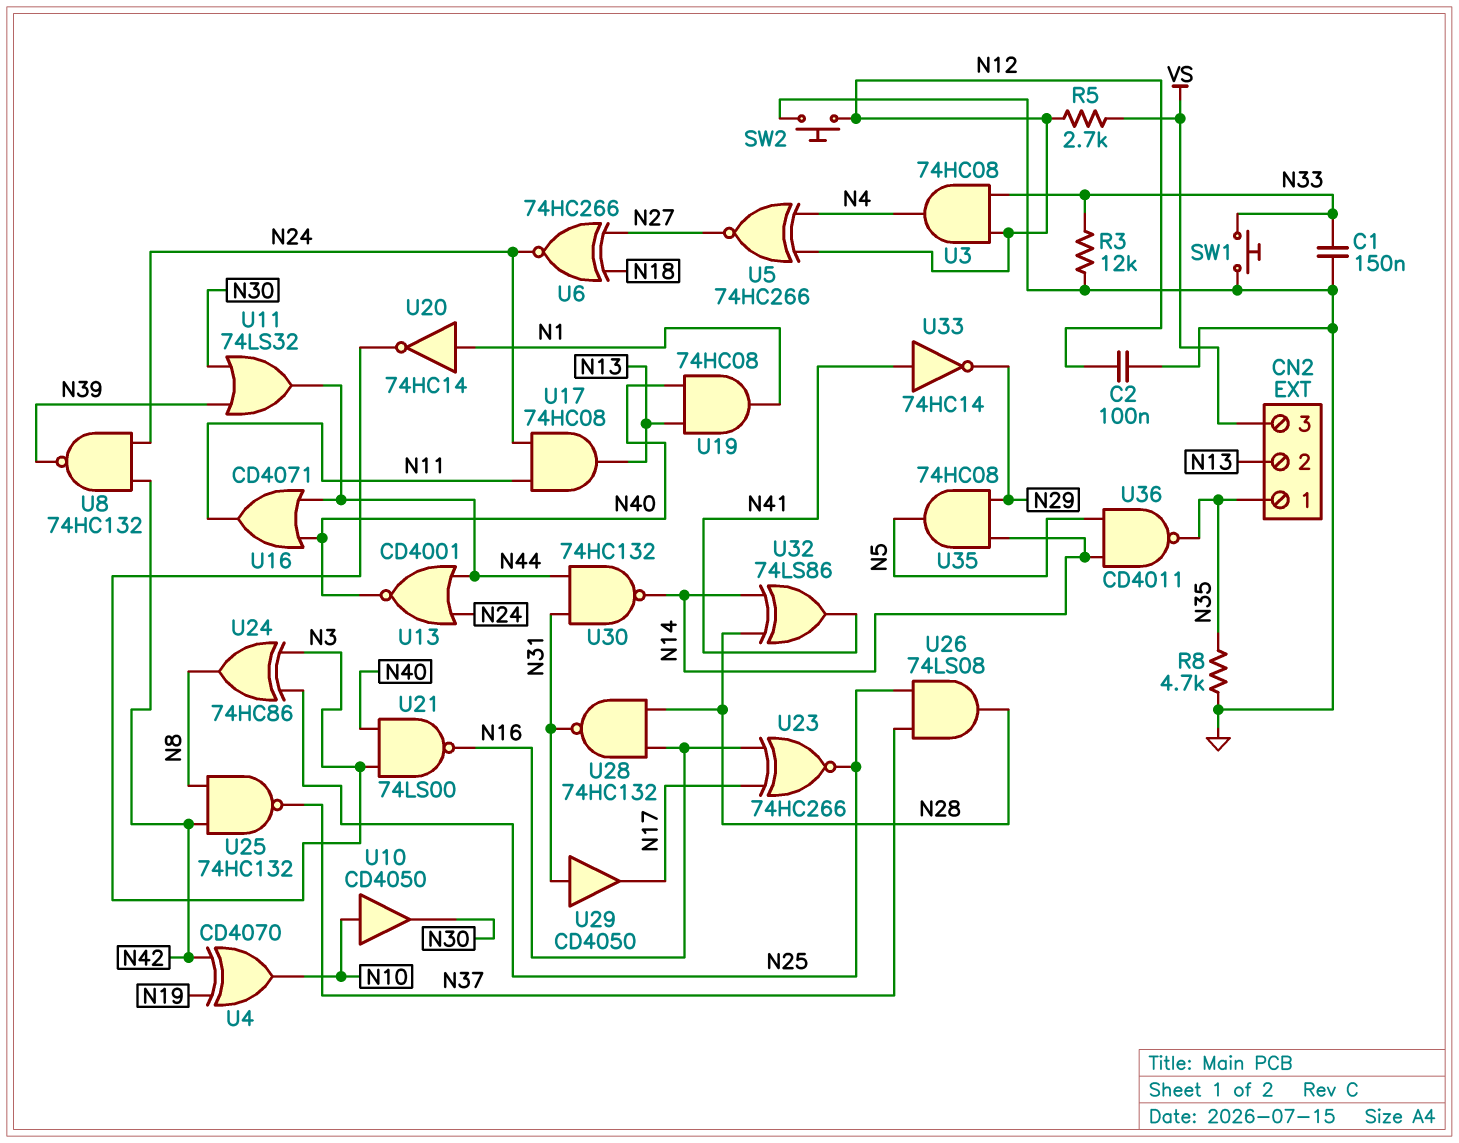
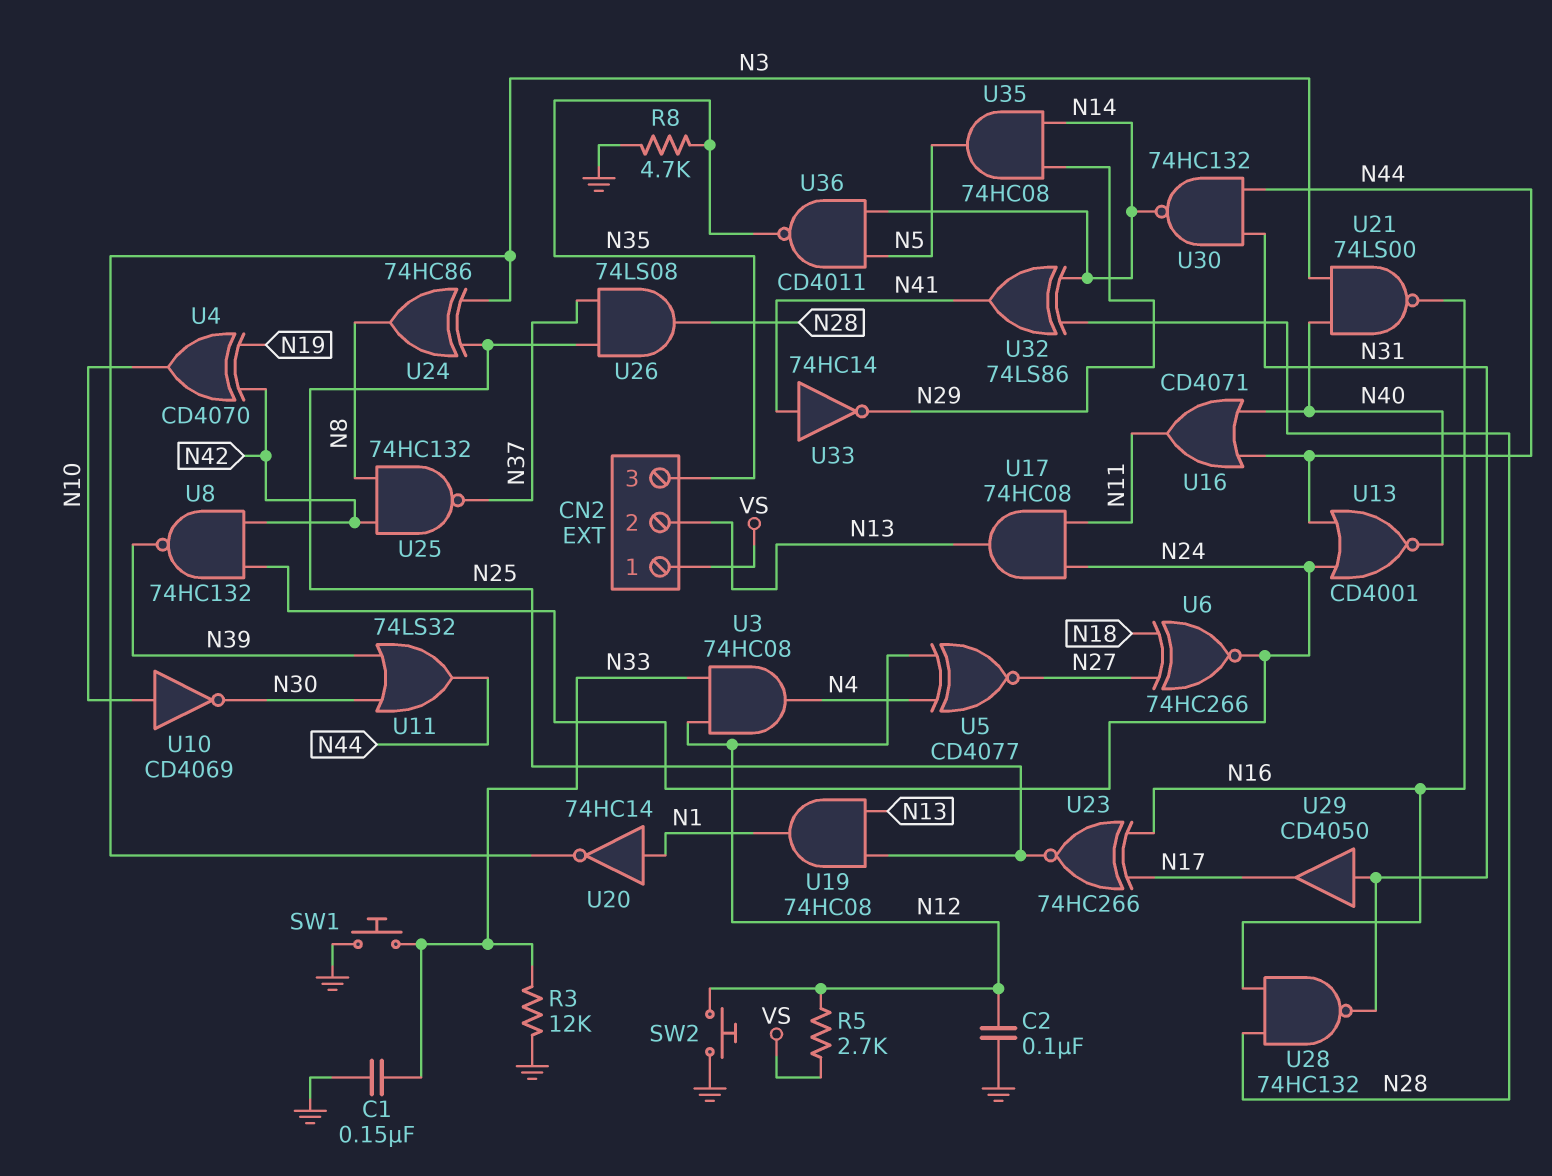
CN2 pin 1: N35 -> VS
CN2 pin 3: VS -> N35
U5: XNOR 74HC266 (in N4, in N12, out N27) -> XNOR CD4077 (in N4, in N12, out N27)
U10: buffer CD4050 (in N10, out N30) -> NOT CD4069 (in N10, out N30)
U19: AND 74HC08 (in N13, in N40, out N1) -> AND 74HC08 (in N13, in N25, out N1)

